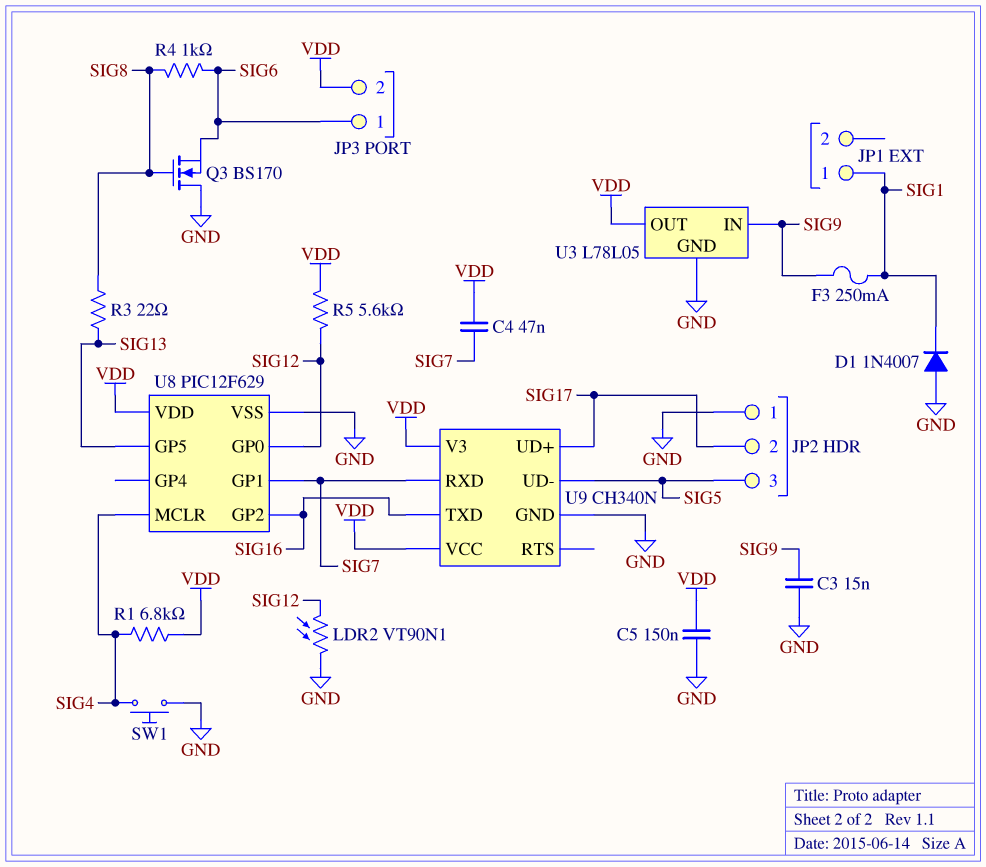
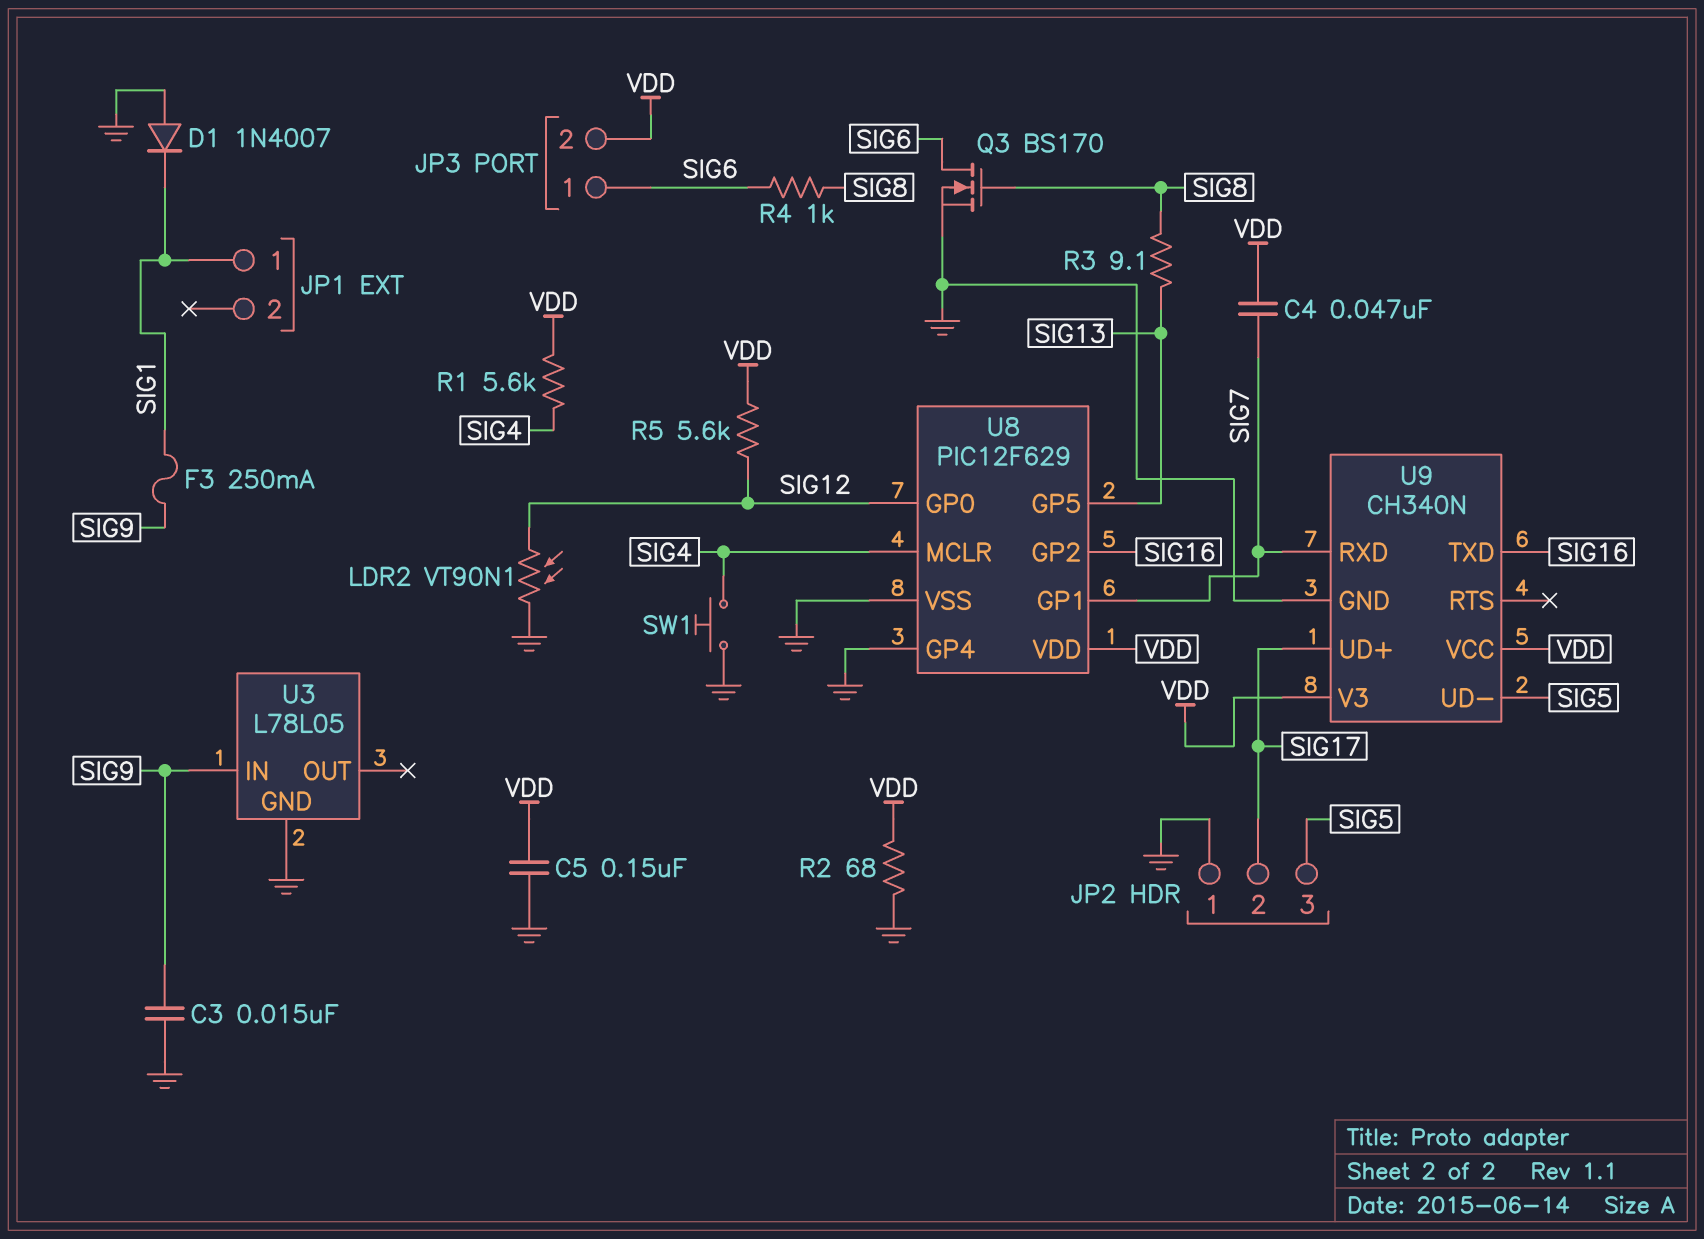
Q3: NMOS BS170 (G SIG8, D GND, S SIG6) -> NMOS BS170 (G SIG8, D SIG6, S GND)
R1: 6.8k (SIG4, VDD) -> 5.6k (SIG4, VDD)
R2: none -> 68 (GND, VDD)
R3: 22 (SIG8, SIG13) -> 9.1 (SIG8, SIG13)
U3 pin OUT: VDD -> none
U8 pin GP4: none -> GND

